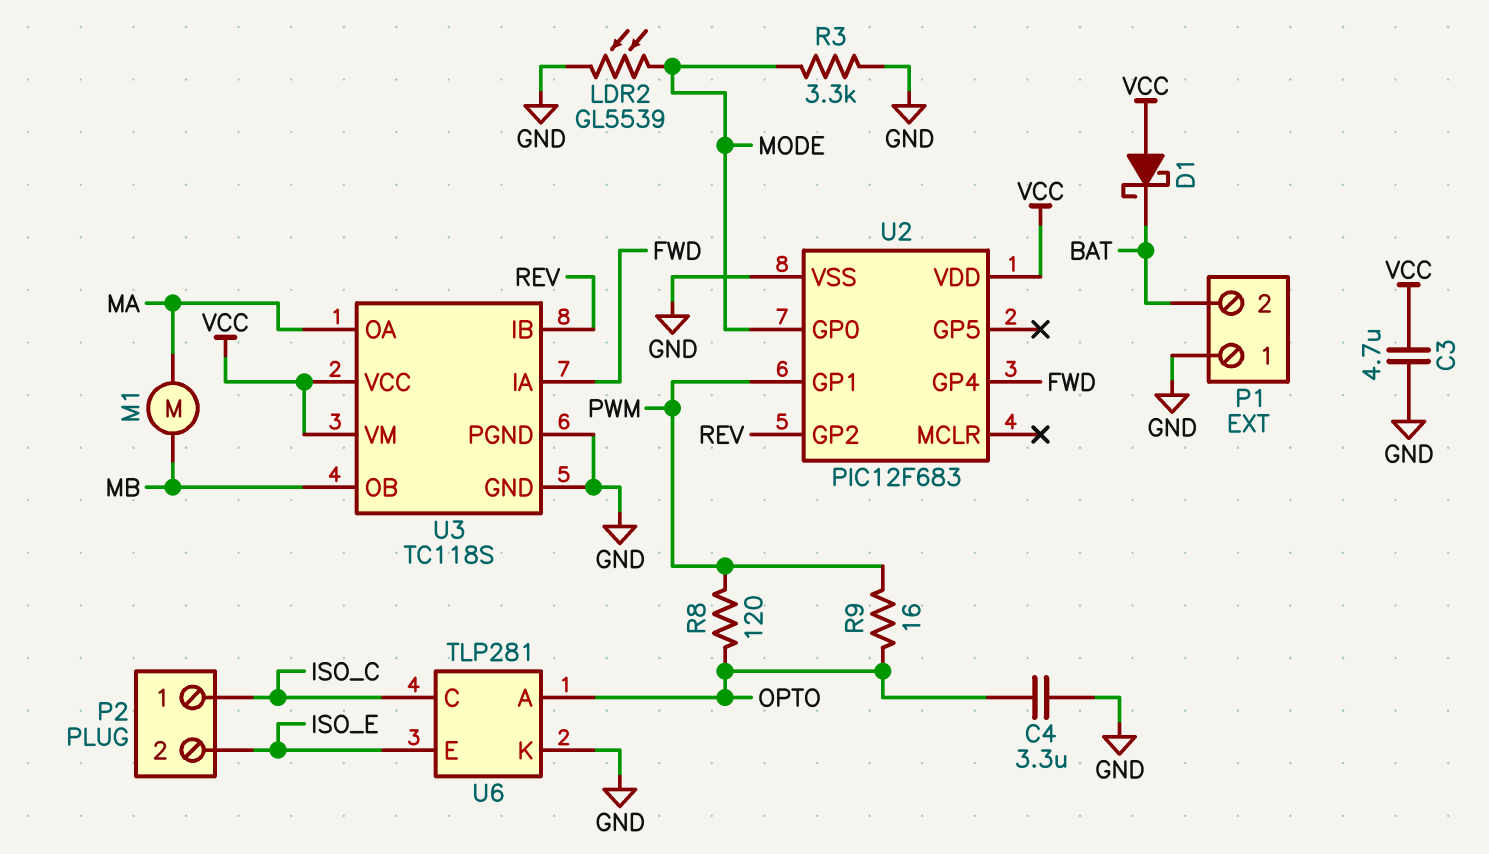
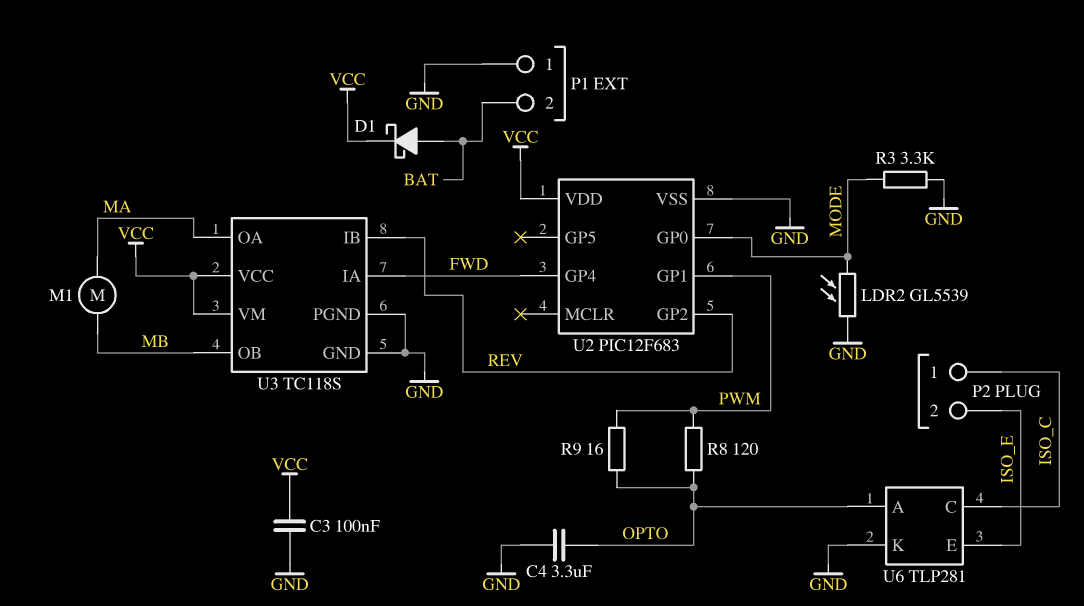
C3: 4.7uF (GND, VCC) -> 100nF (GND, VCC)
D1: schottky (A VCC, K BAT) -> schottky (A BAT, K VCC)

